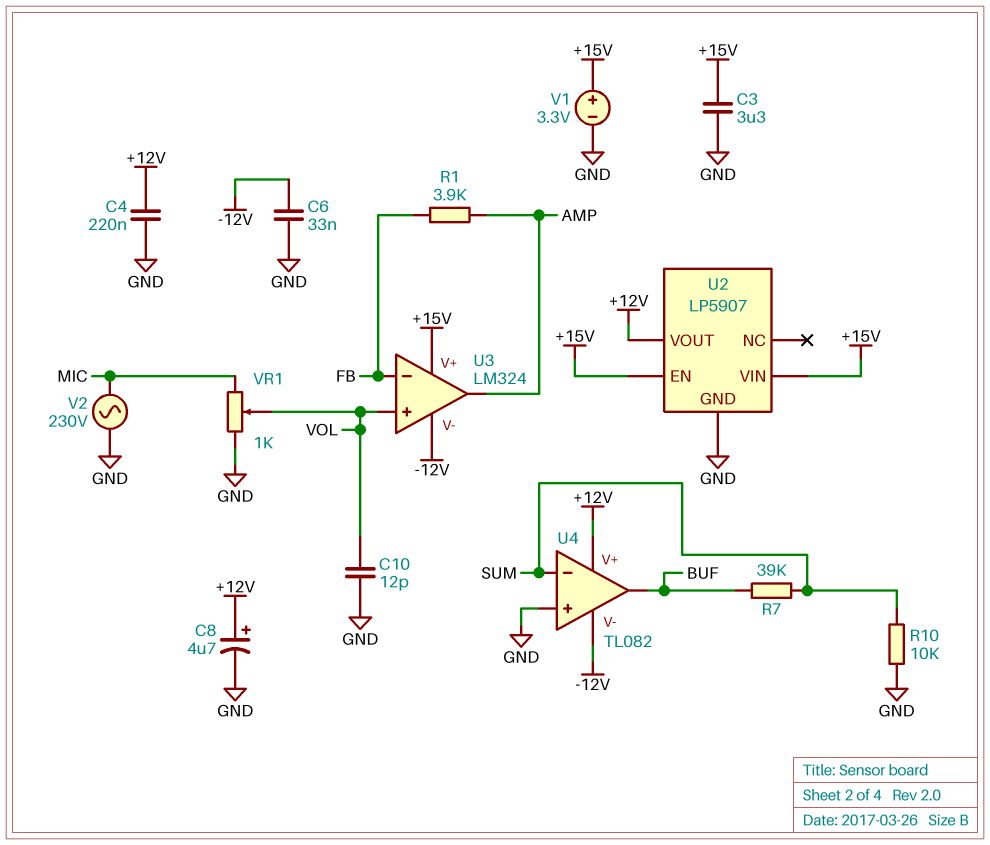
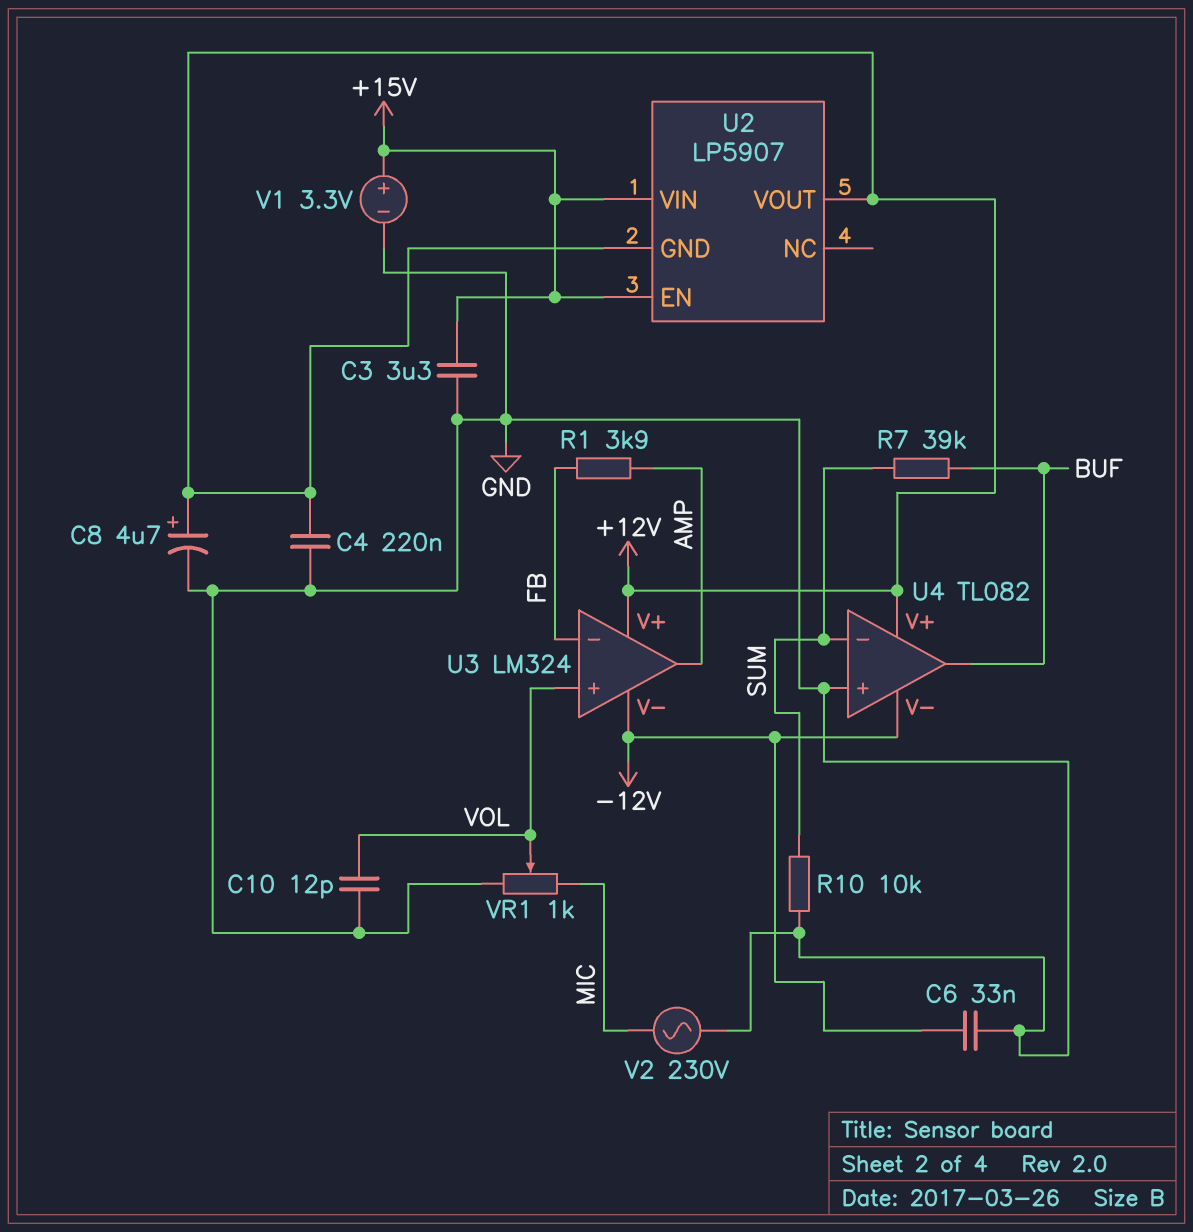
U2 pin GND: GND -> +12V
U3 pin V+: +15V -> +12V

